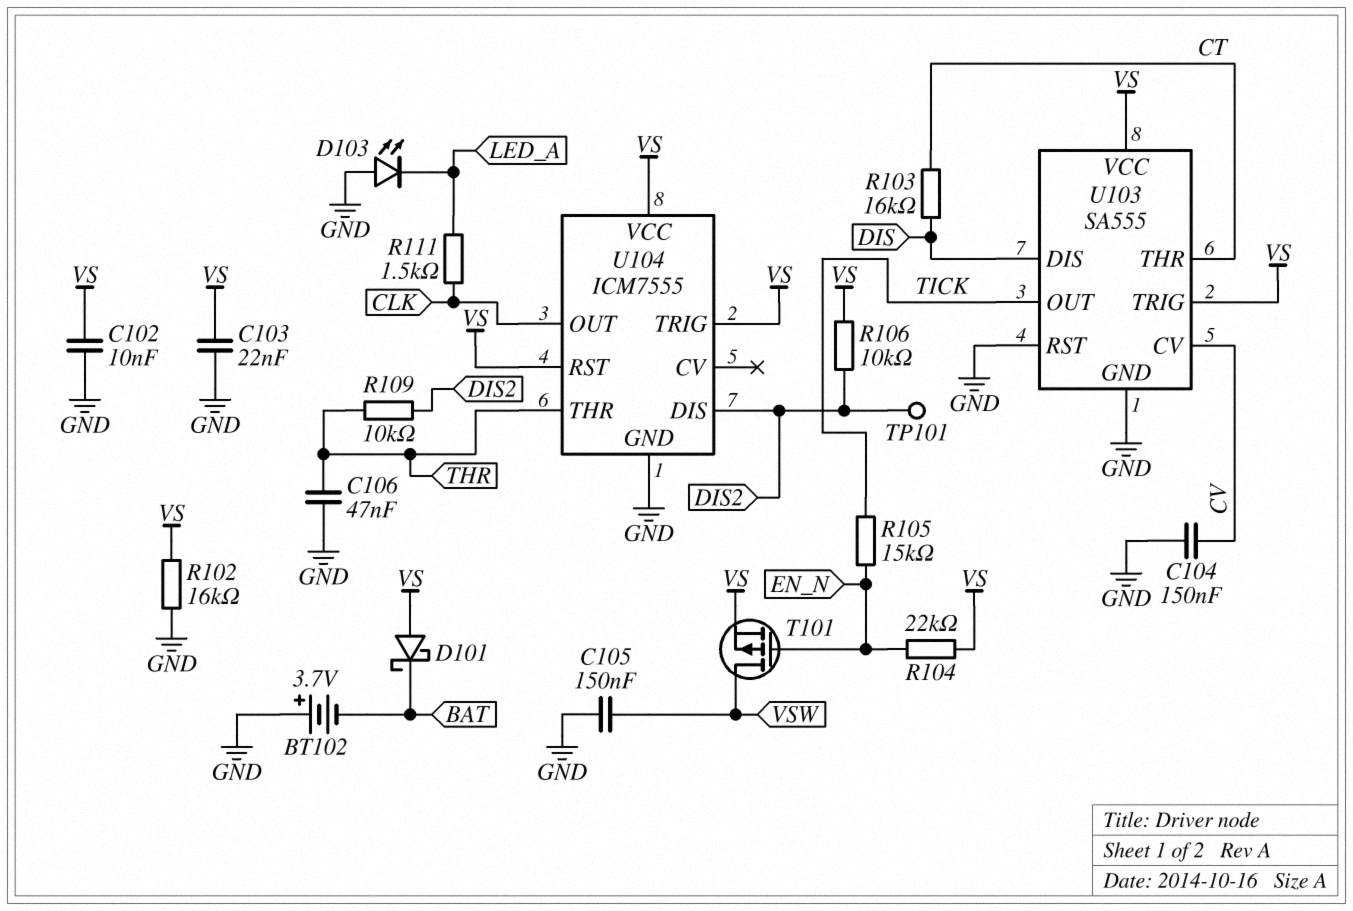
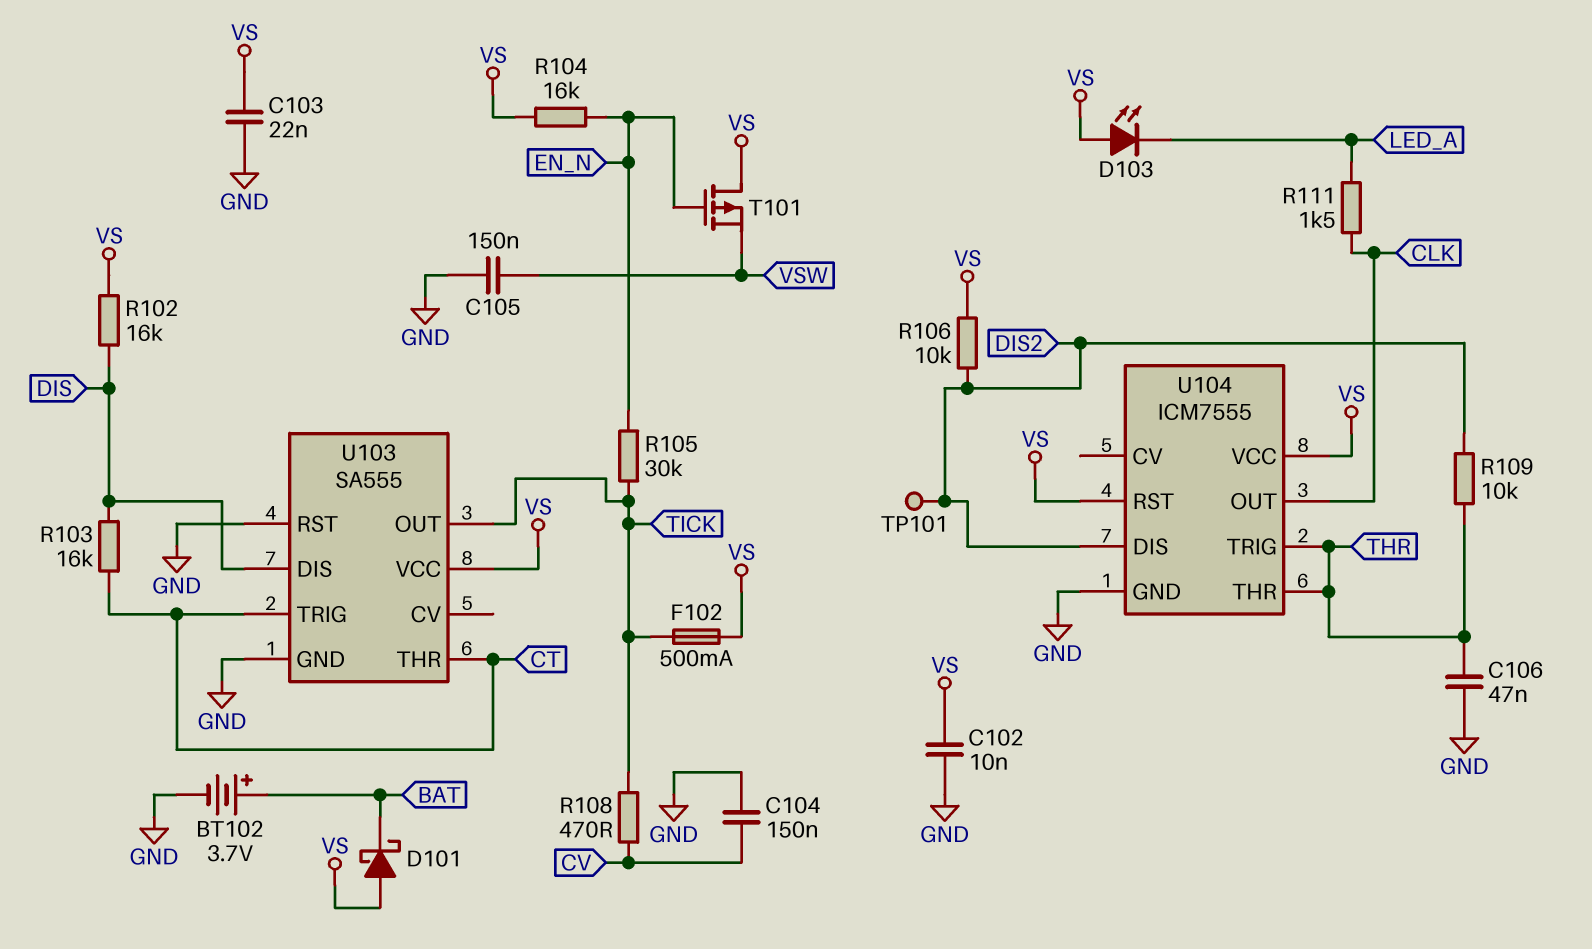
BT102: 3.7V (plus GND, minus BAT) -> 3.7V (plus BAT, minus GND)
D103: LED (A GND, K LED_A) -> LED (A VS, K LED_A)
F102: none -> 500mA (TICK, VS)
R102: 16k (GND, VS) -> 16k (DIS, VS)
R104: 22k (EN_N, VS) -> 16k (EN_N, VS)
R105: 15k (EN_N, TICK) -> 30k (EN_N, TICK)
R108: none -> 470 (CV, TICK)
T101: PMOS (G EN_N, D VSW, S VS) -> PMOS (G EN_N, D VS, S VSW)
U103 pin CV: CV -> none
U103 pin TRIG: VS -> CT
U104 pin TRIG: VS -> THR

